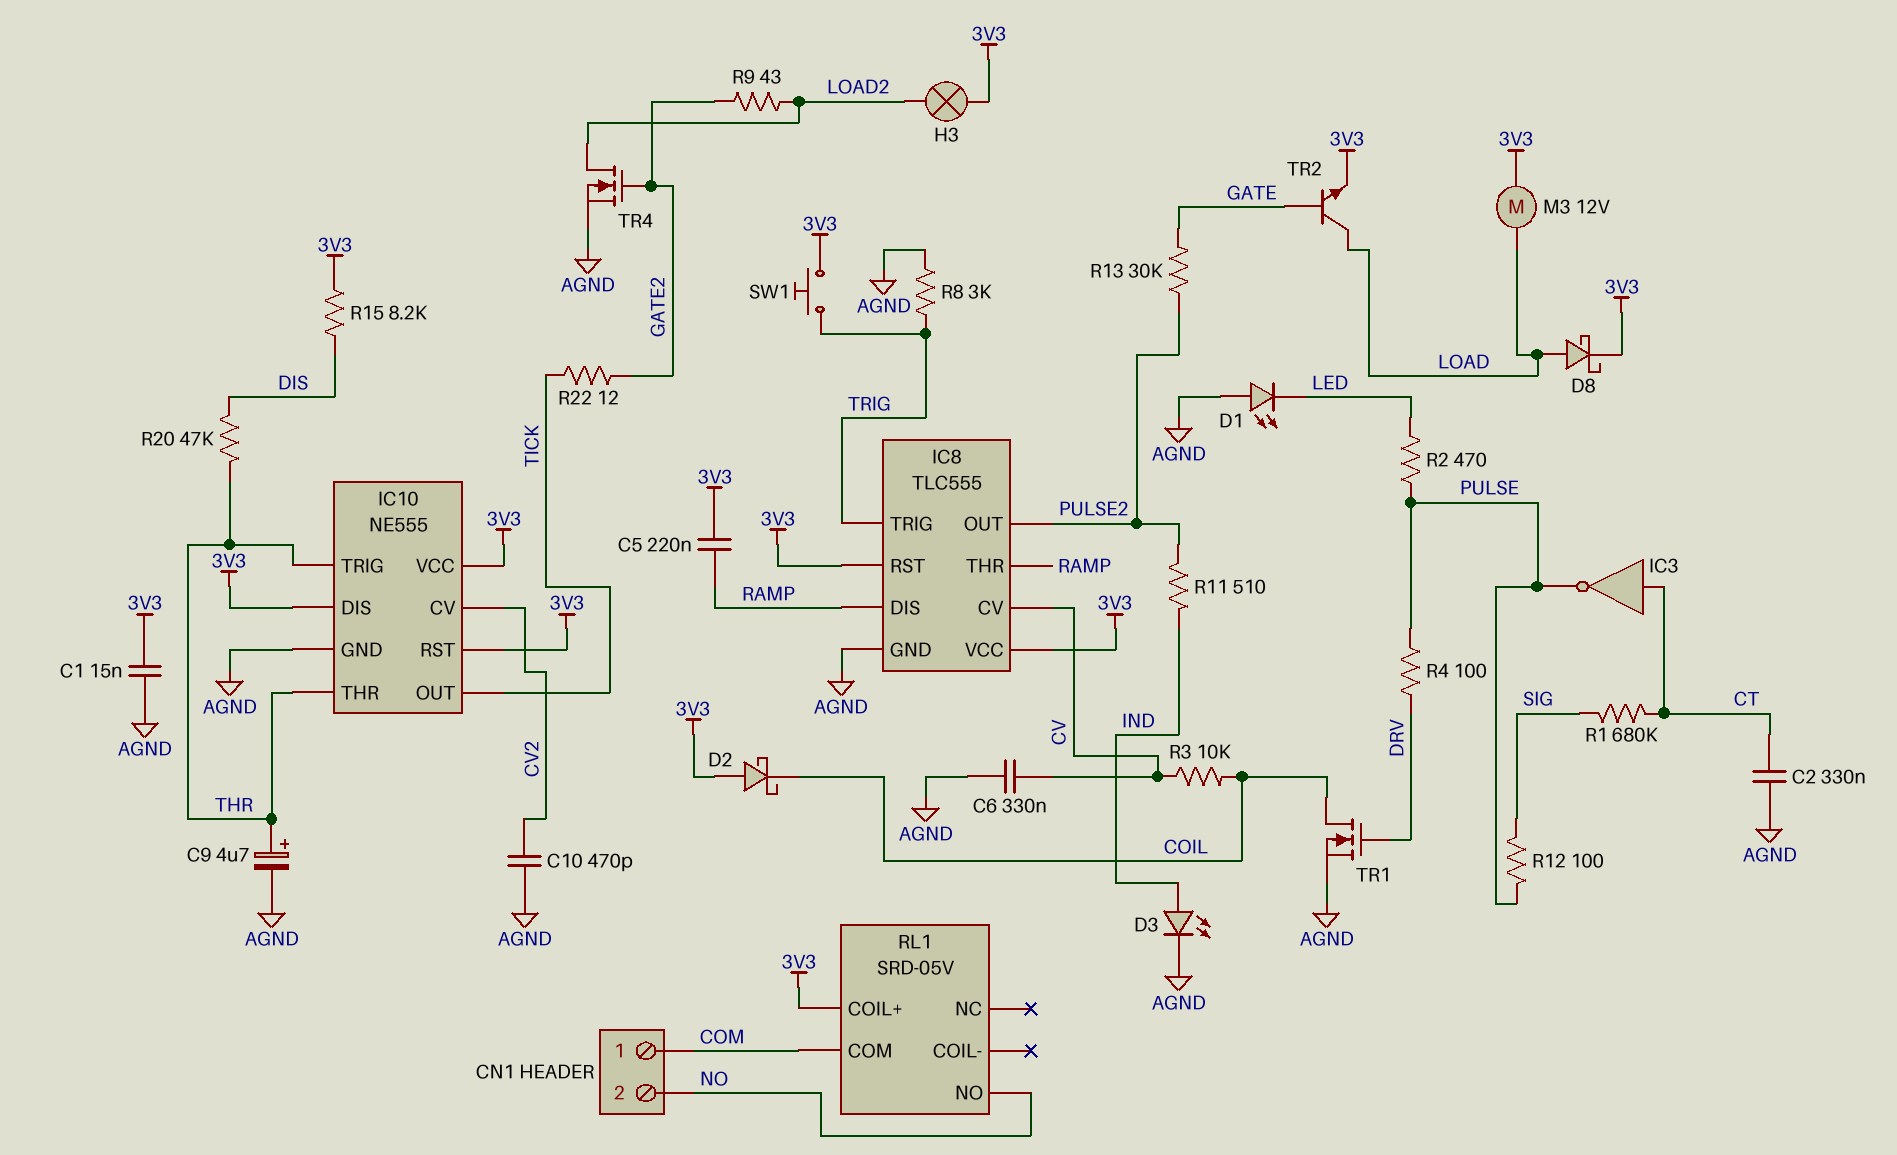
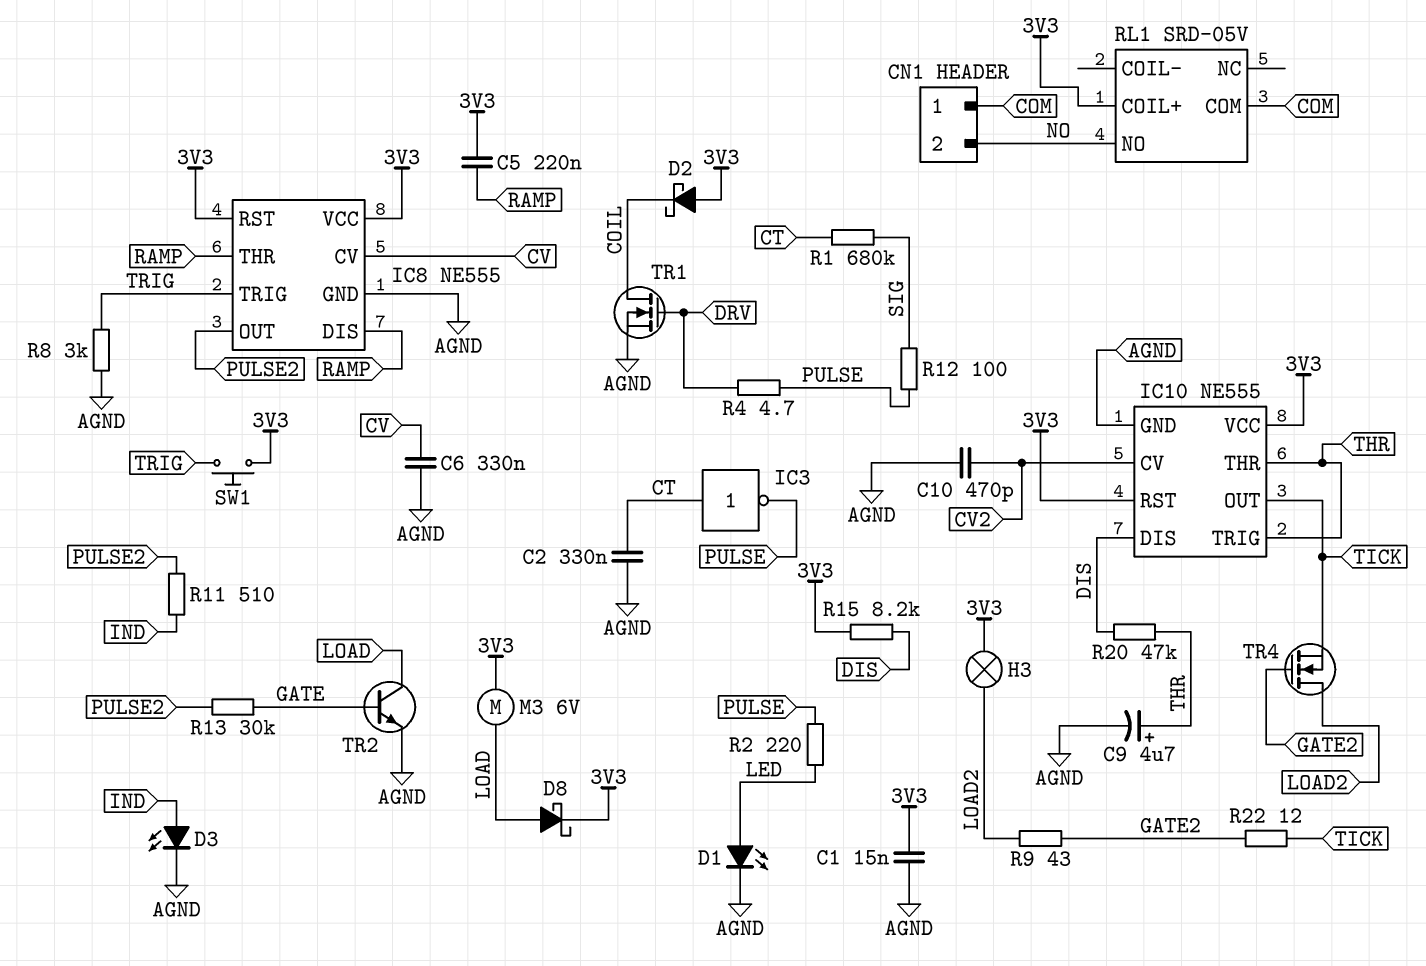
D1: LED (A AGND, K LED) -> LED (A LED, K AGND)
IC8: TLC555 -> NE555
IC10 pin DIS: 3V3 -> DIS
M3: motor 12V (3V3, LOAD) -> motor 6V (3V3, LOAD)
R2: 470 (LED, PULSE) -> 220 (LED, PULSE)
R3: 10k (COIL, CV) -> none
R4: 100 (DRV, PULSE) -> 4.7 (DRV, PULSE)
TR2: NPN (B GATE, C LOAD, E 3V3) -> NPN (B GATE, C LOAD, E AGND)
TR4: NMOS (G GATE2, D LOAD2, S AGND) -> NMOS (G GATE2, D LOAD2, S TICK)

